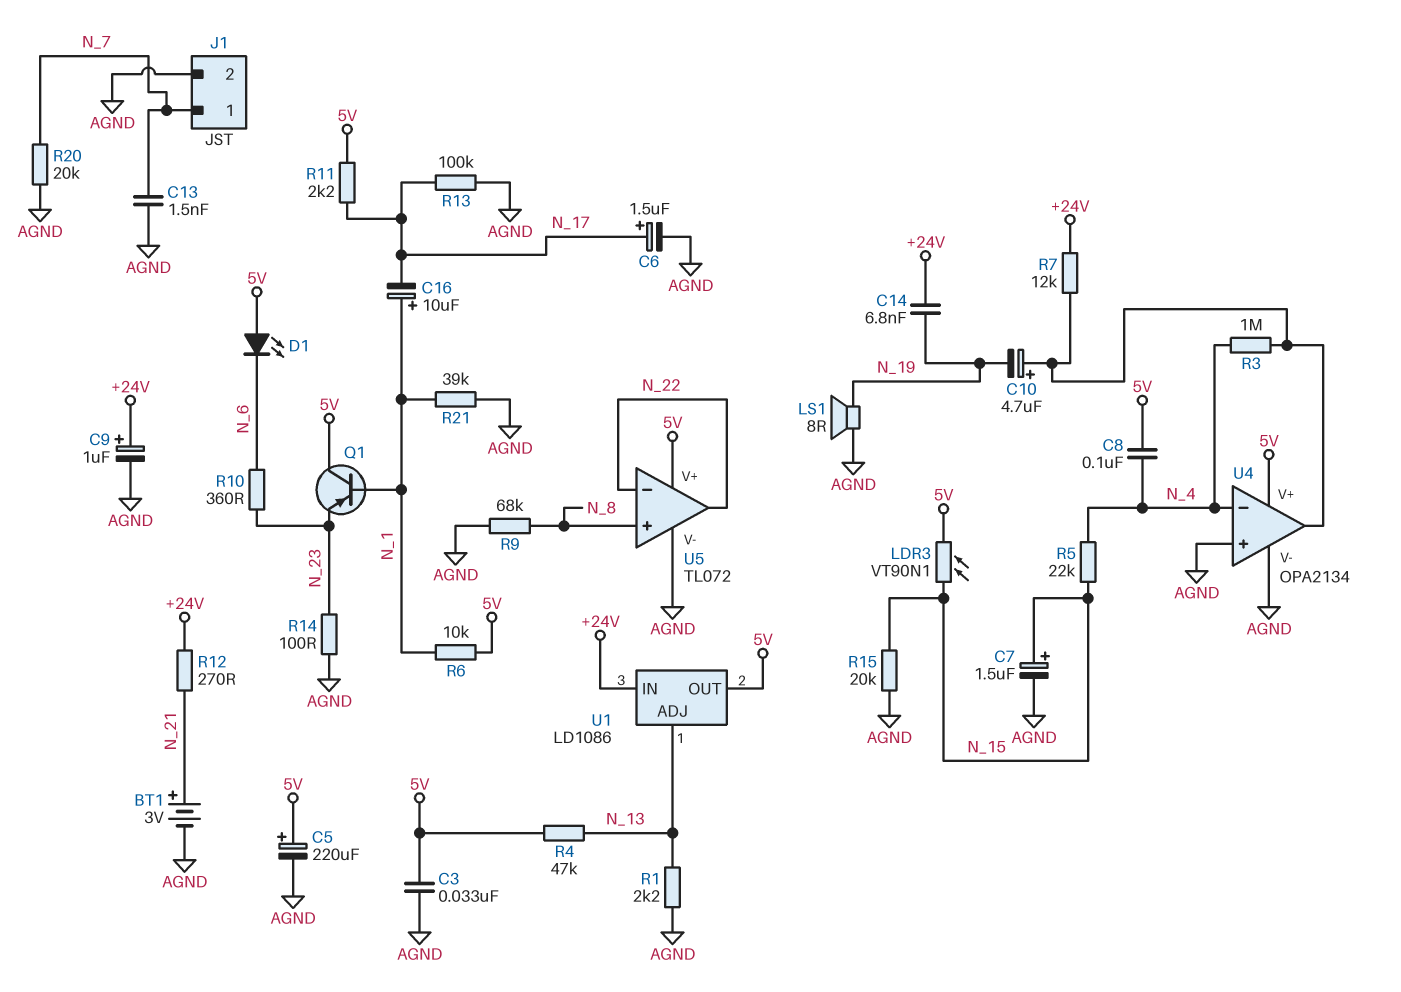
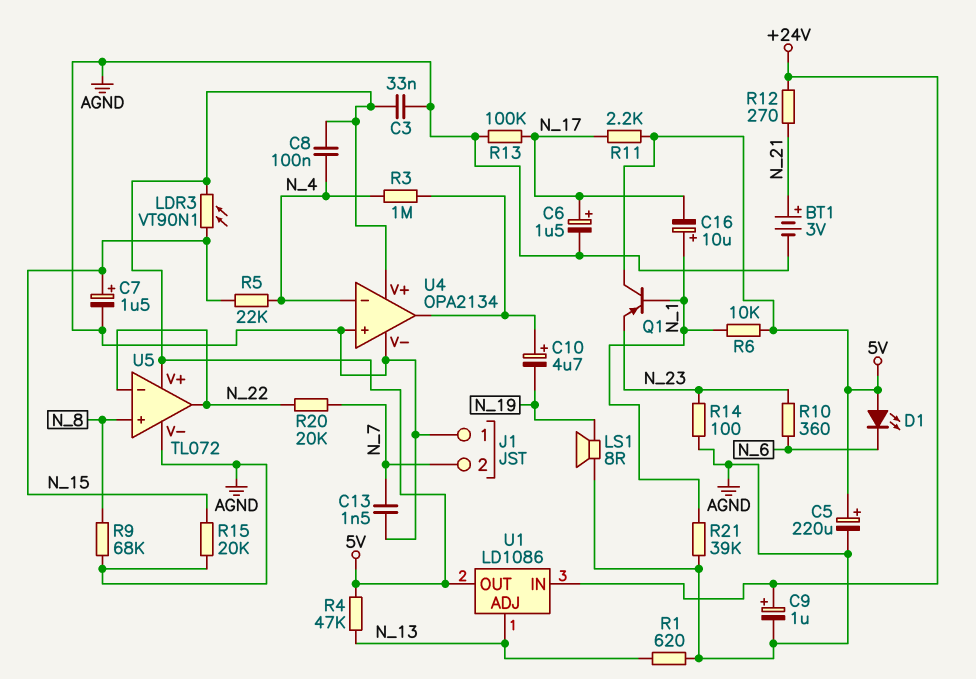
C14: 6.8nF (+24V, N_19) -> none
J1 pin 1: N_7 -> AGND
J1 pin 2: AGND -> N_7
R1: 2.2k (AGND, N_13) -> 620 (AGND, N_13)
R7: 12k (+24V, U4/out) -> none
R20: 20k (AGND, N_7) -> 20k (N_7, N_22)

